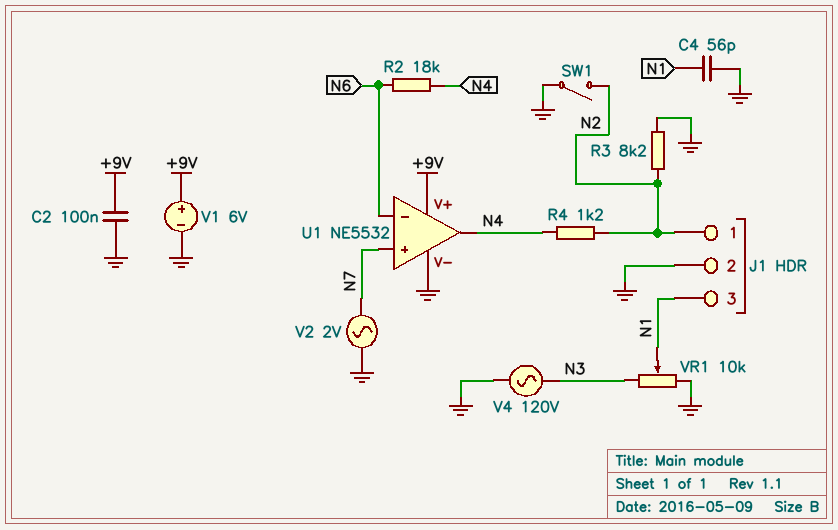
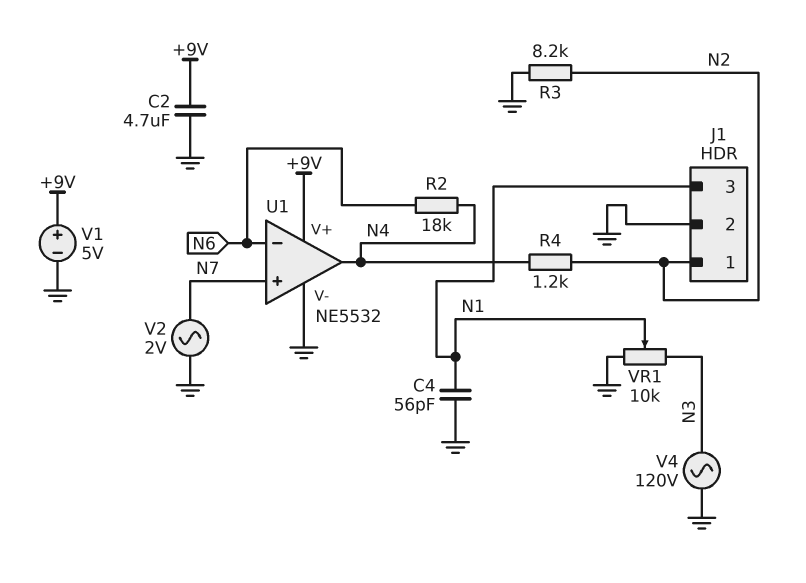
C2: 100nF (+9V, GND) -> 4.7uF (+9V, GND)
SW1: switch (GND, N2) -> none
V1: 6V (plus +9V, minus GND) -> 5V (plus +9V, minus GND)

